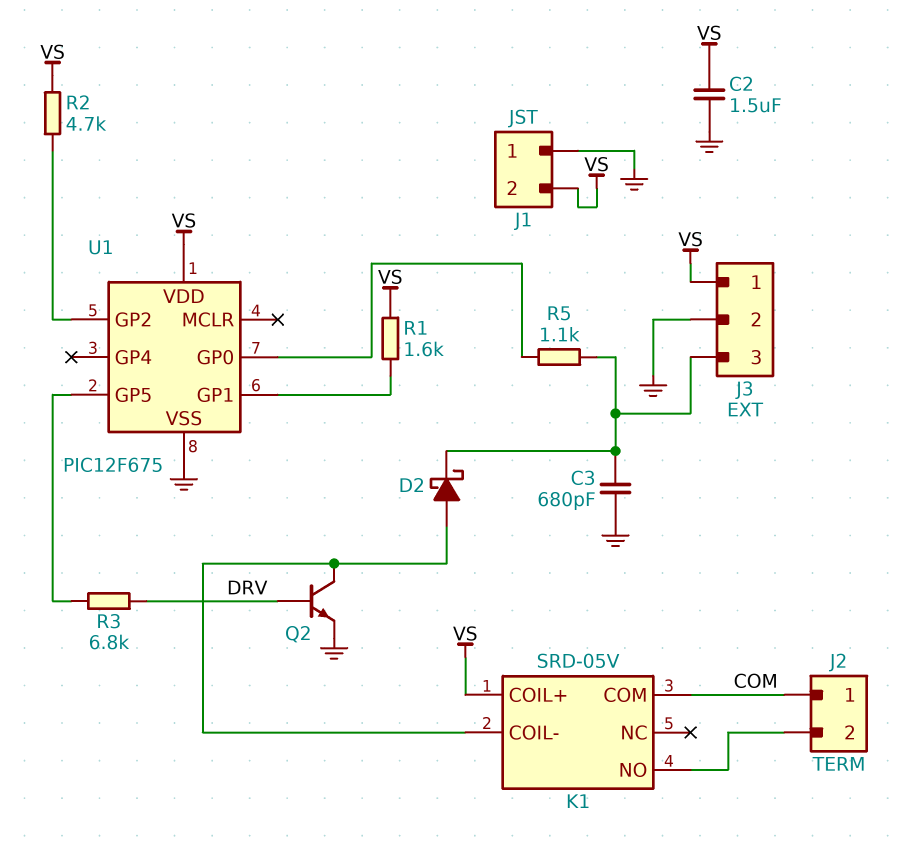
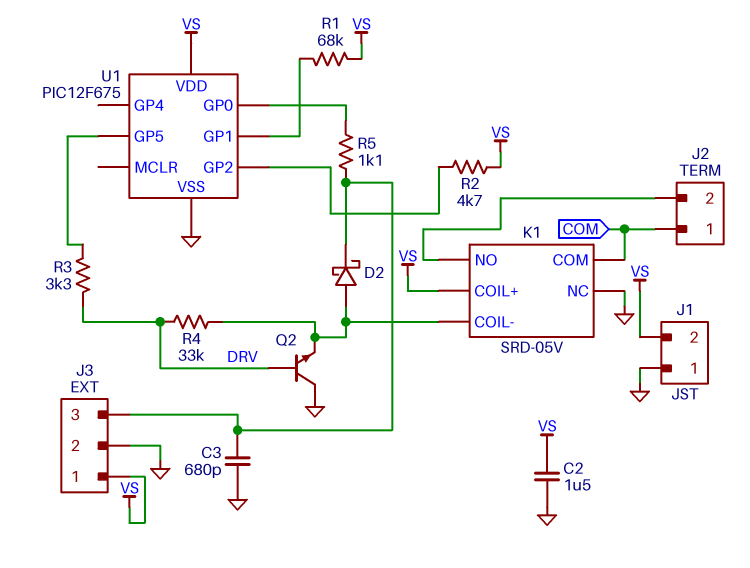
K1 pin NC: none -> GND
Q2: NPN (B DRV, C K1/COIL-, E GND) -> NPN (B DRV, C GND, E K1/COIL-)
R1: 1.6k (U1/GP1, VS) -> 68k (U1/GP1, VS)
R3: 6.8k (DRV, U1/GP5) -> 3.3k (DRV, U1/GP5)
R4: none -> 33k (DRV, K1/COIL-)

